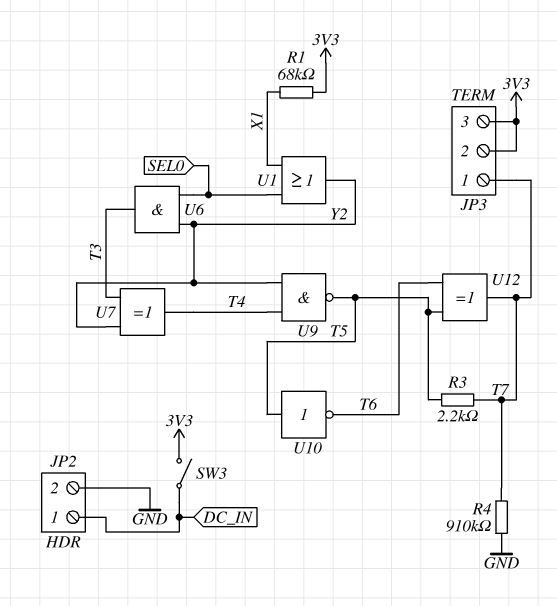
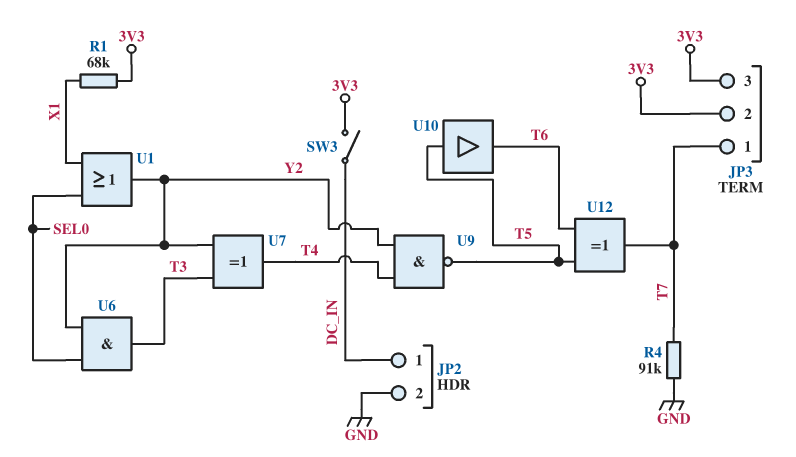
R3: 2.2k (T5, T7) -> none
R4: 910k (GND, T7) -> 91k (GND, T7)
U10: NOT (in T5, out T6) -> buffer (in T5, out T6)

